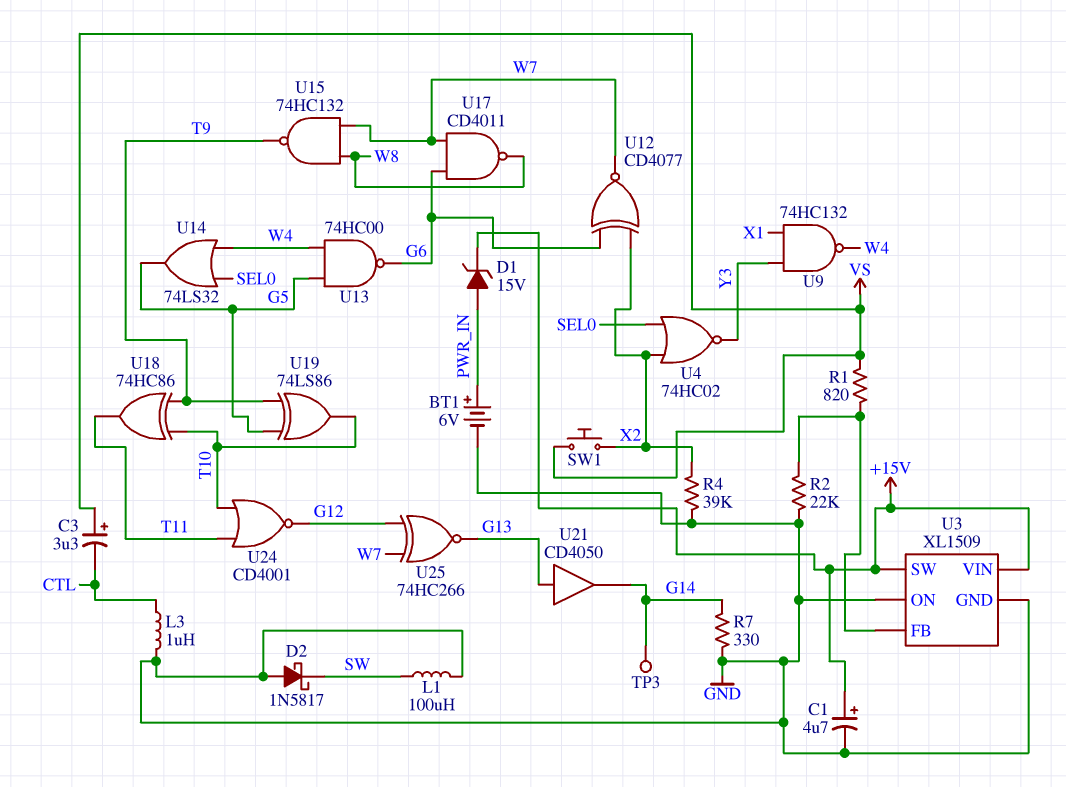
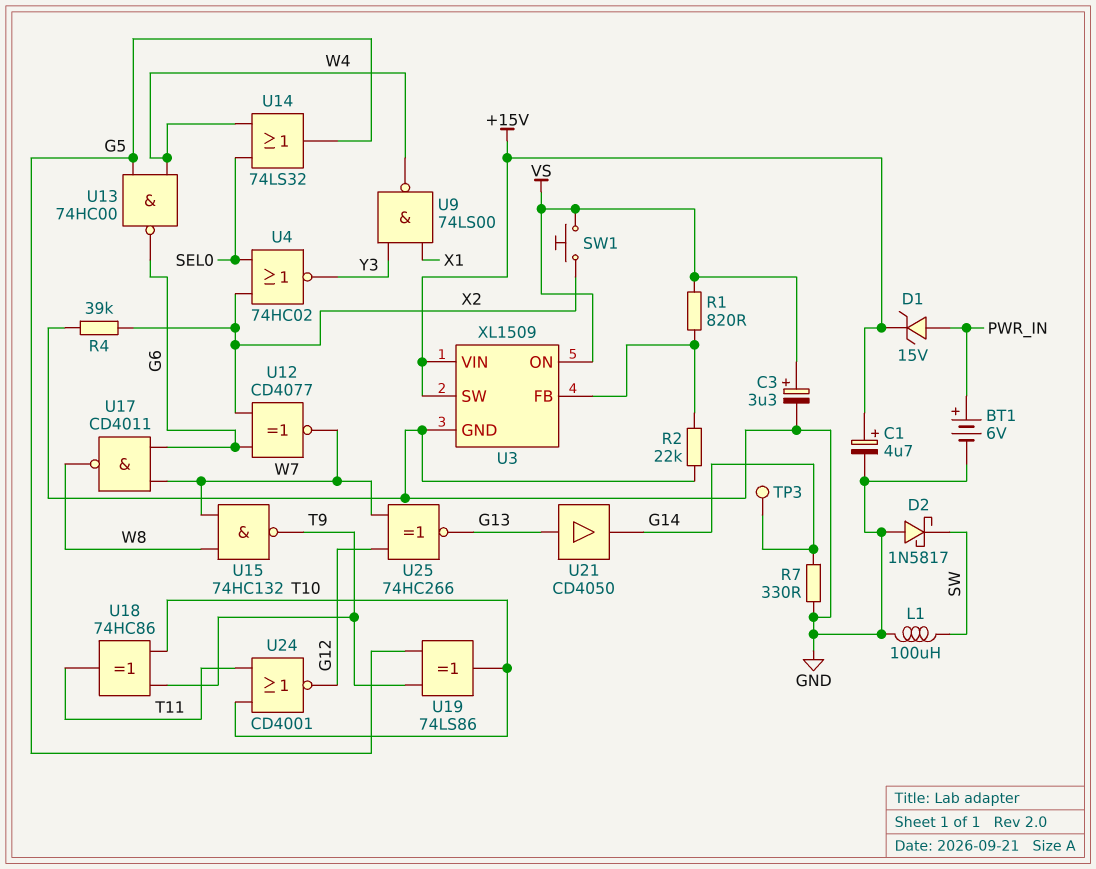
C3: 3.3uF (plus VS, minus CTL) -> 3.3uF (plus VS, minus GND)
L3: 1uH (CTL, GND) -> none
U3 pin ON: GND -> VS
U9: NAND 74HC132 (in X1, in Y3, out W4) -> NAND 74LS00 (in X1, in Y3, out W4)

